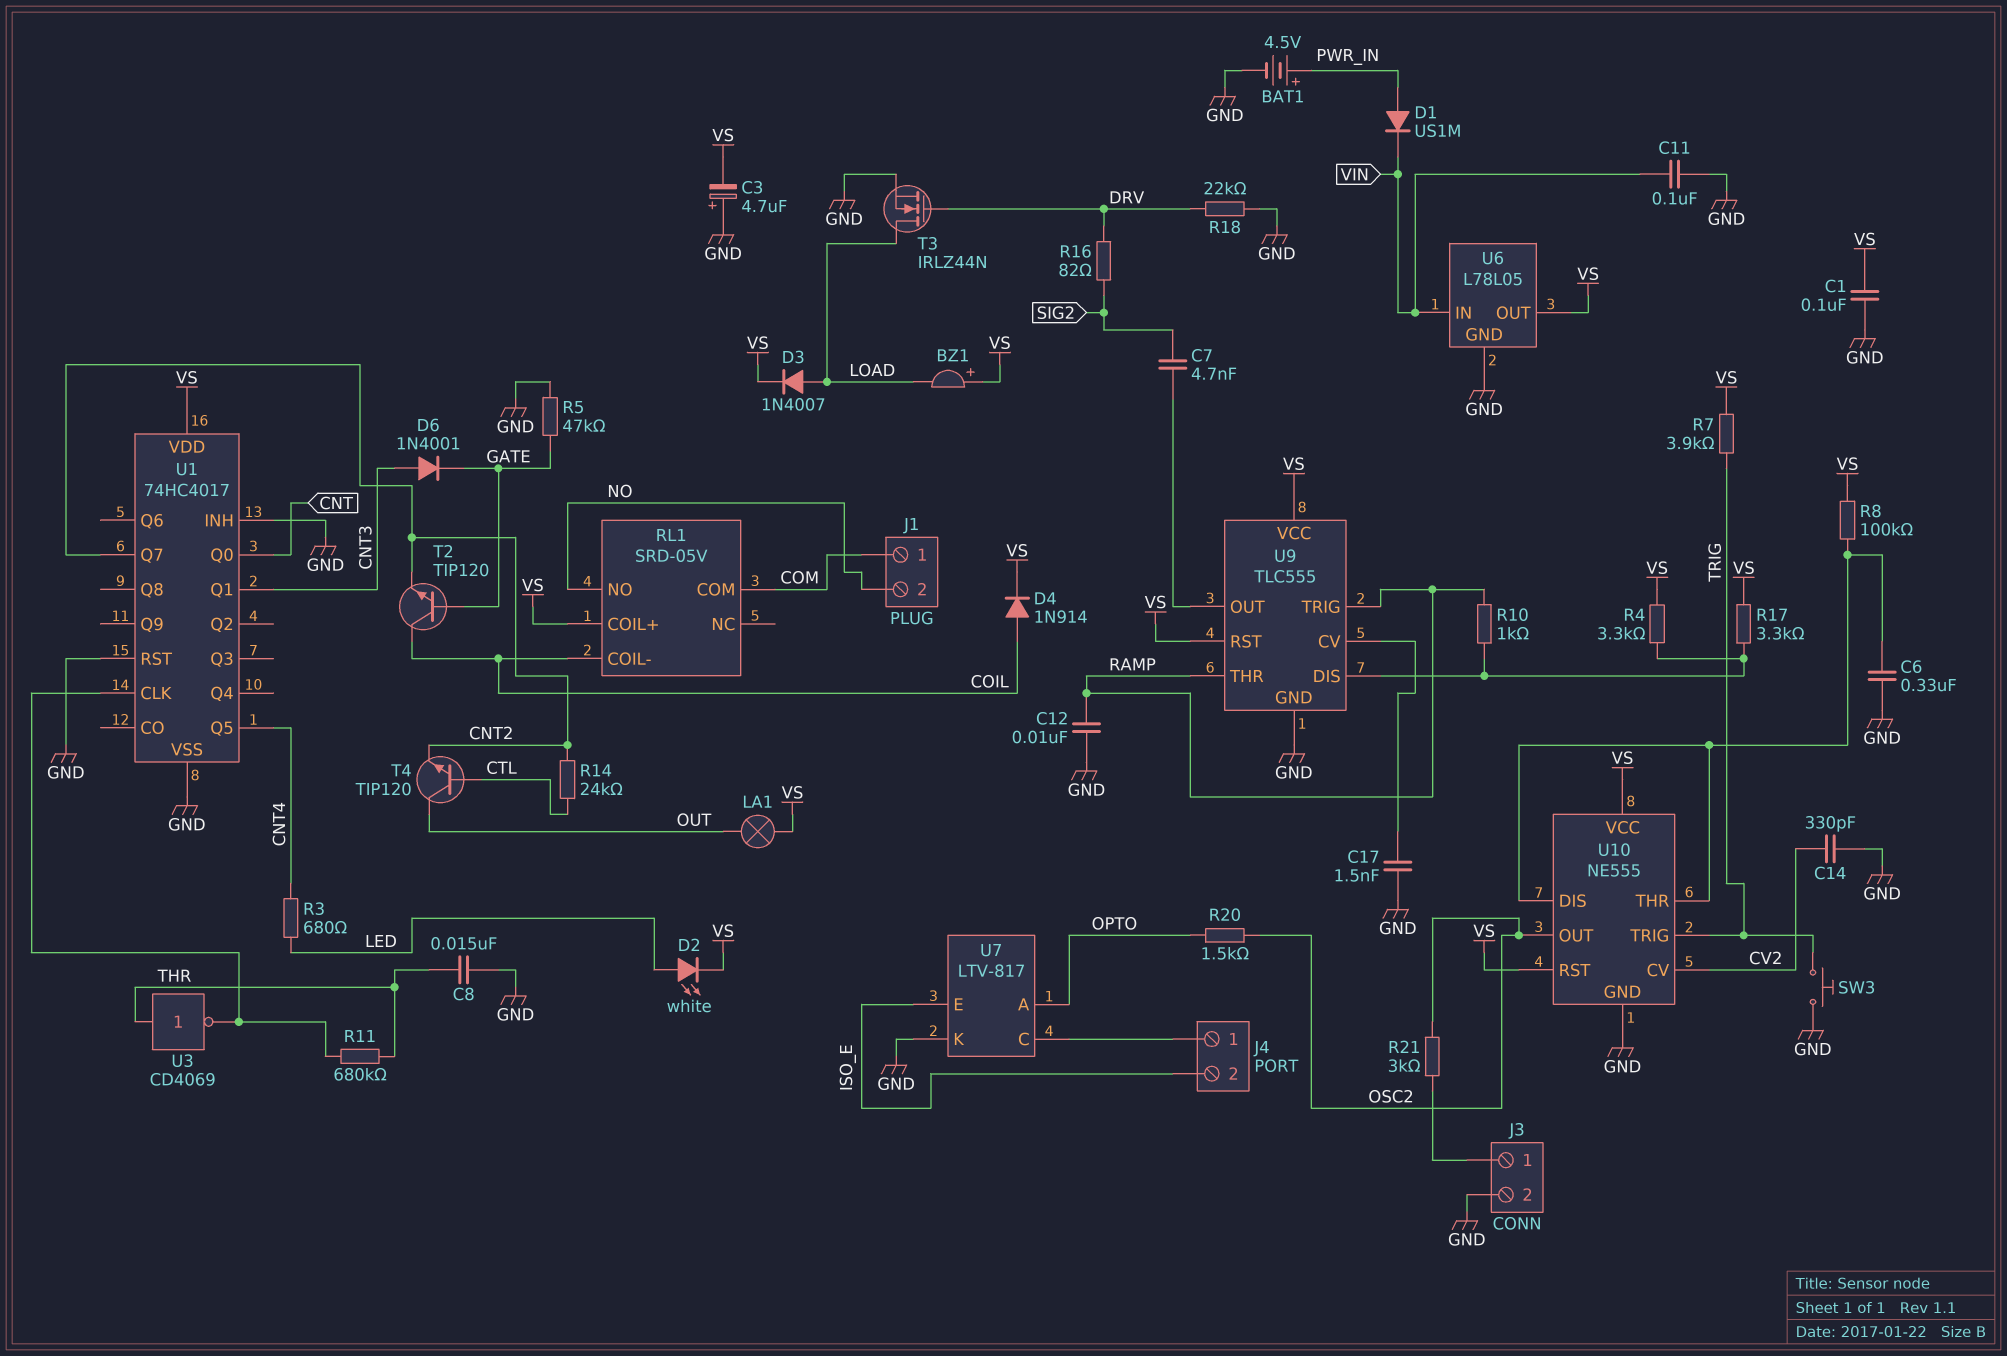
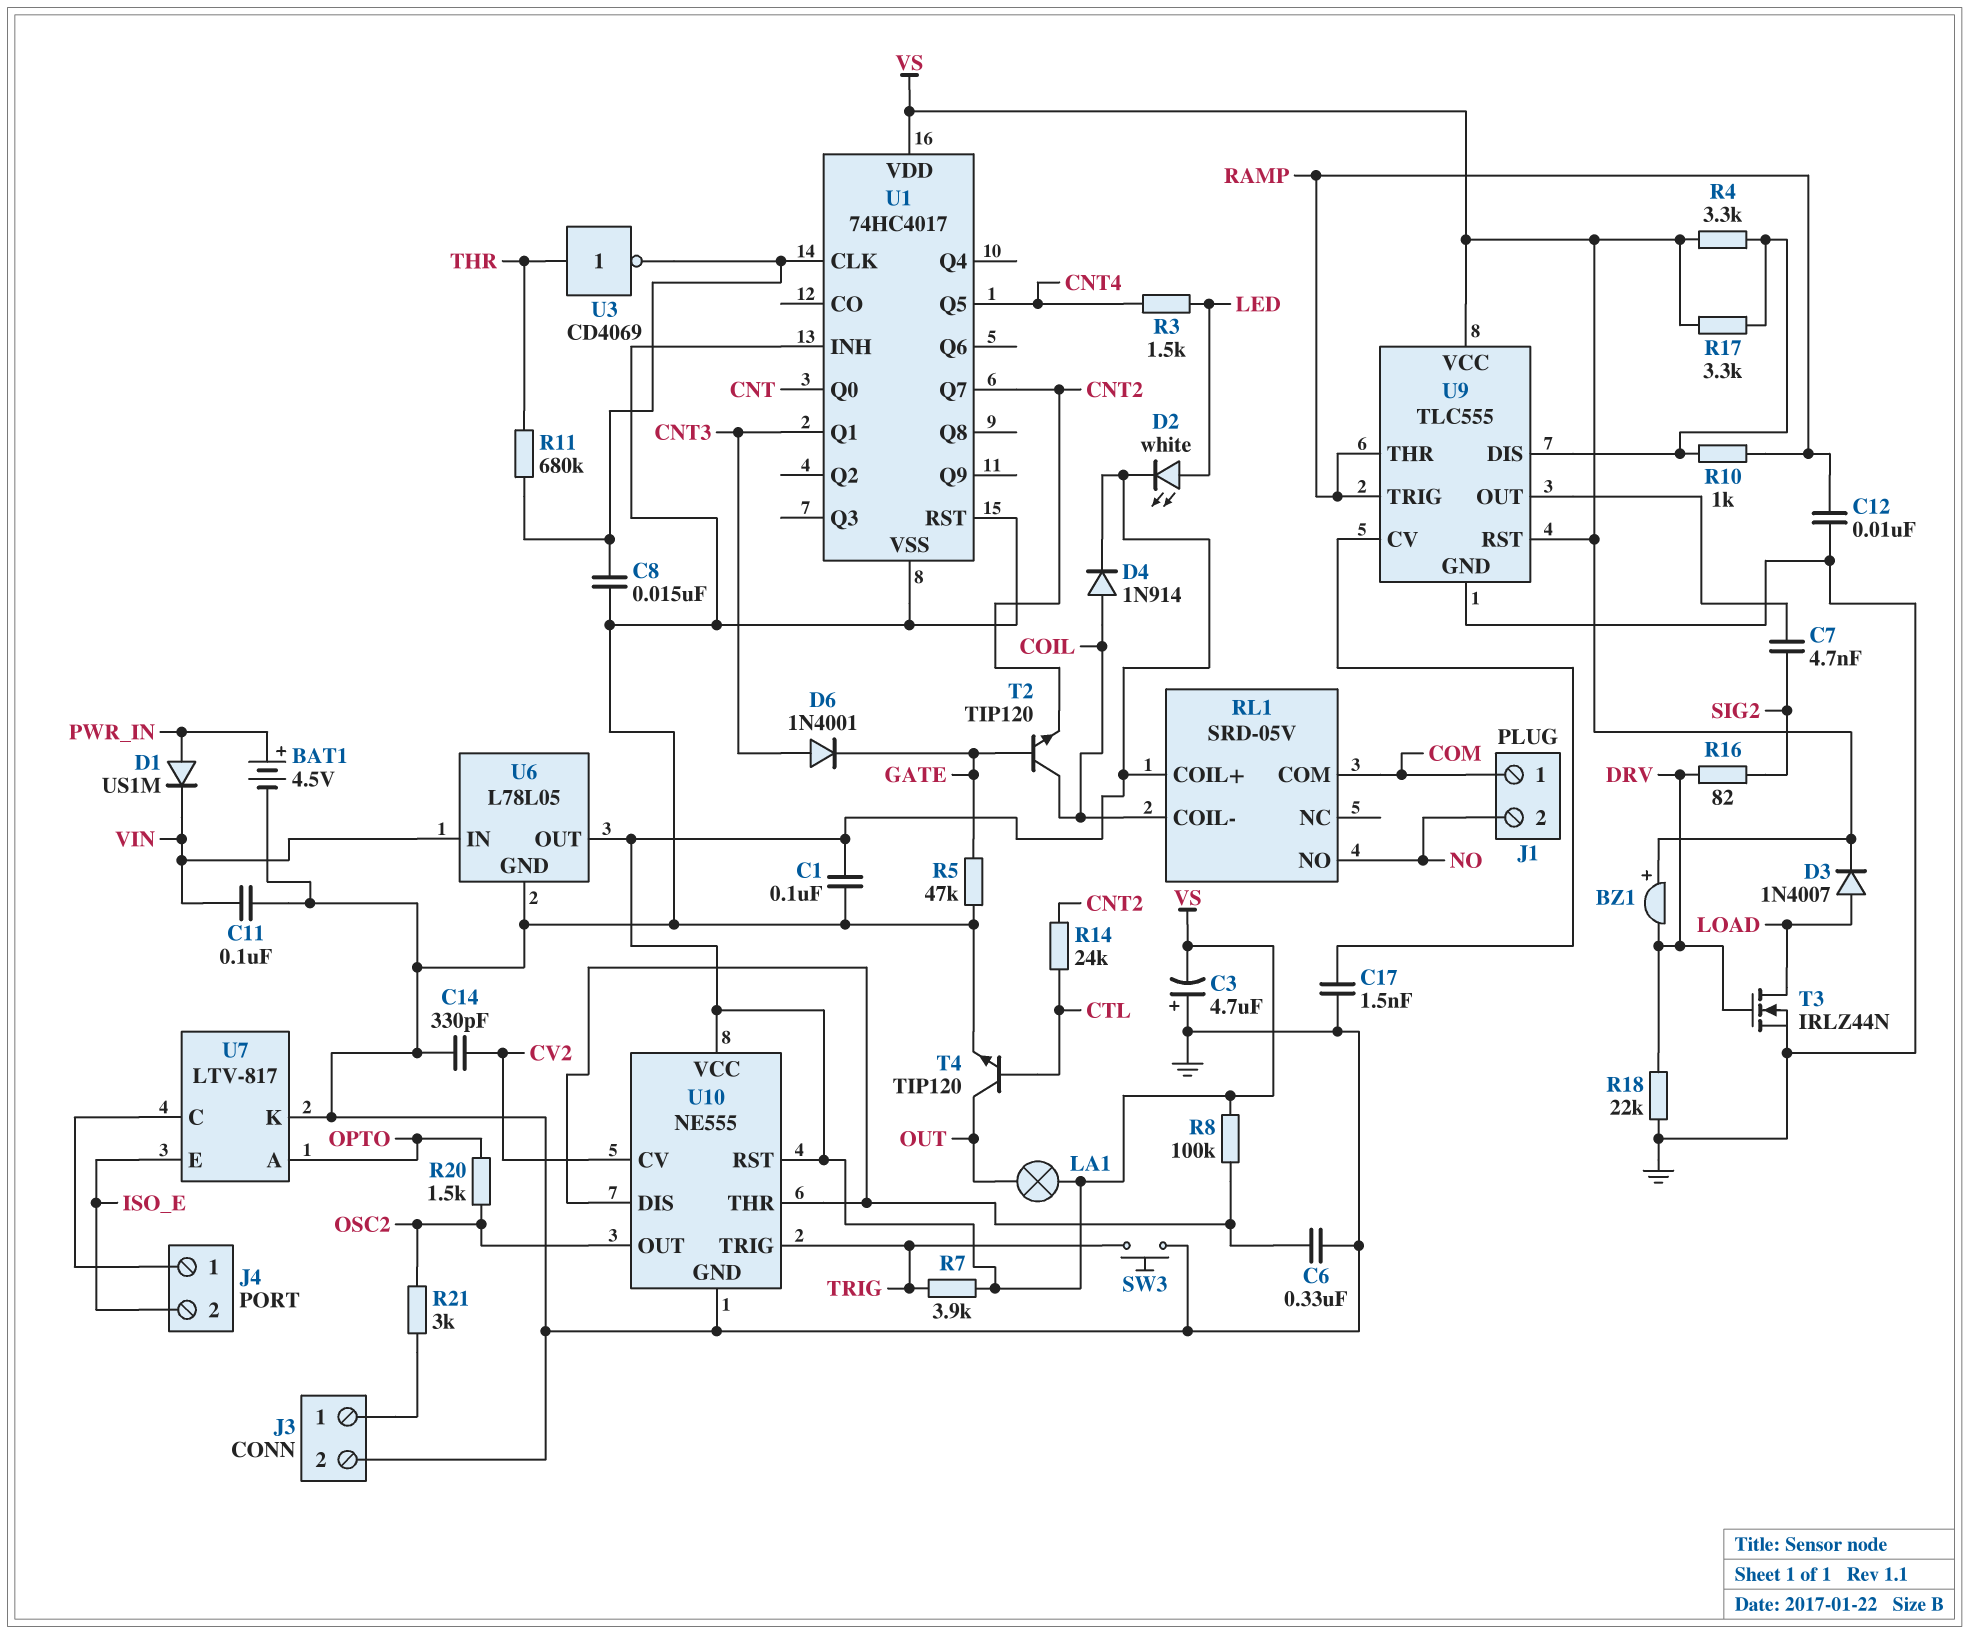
BZ1: buzzer (plus VS, minus LOAD) -> buzzer (plus VS, minus DRV)
C8: 15nF (GND, THR) -> 15nF (GND, U1/CLK)
R3: 680 (CNT4, LED) -> 1.5k (CNT4, LED)
T4: NPN TIP120 (B CTL, C OUT, E CNT2) -> NPN TIP120 (B CTL, C OUT, E GND)

